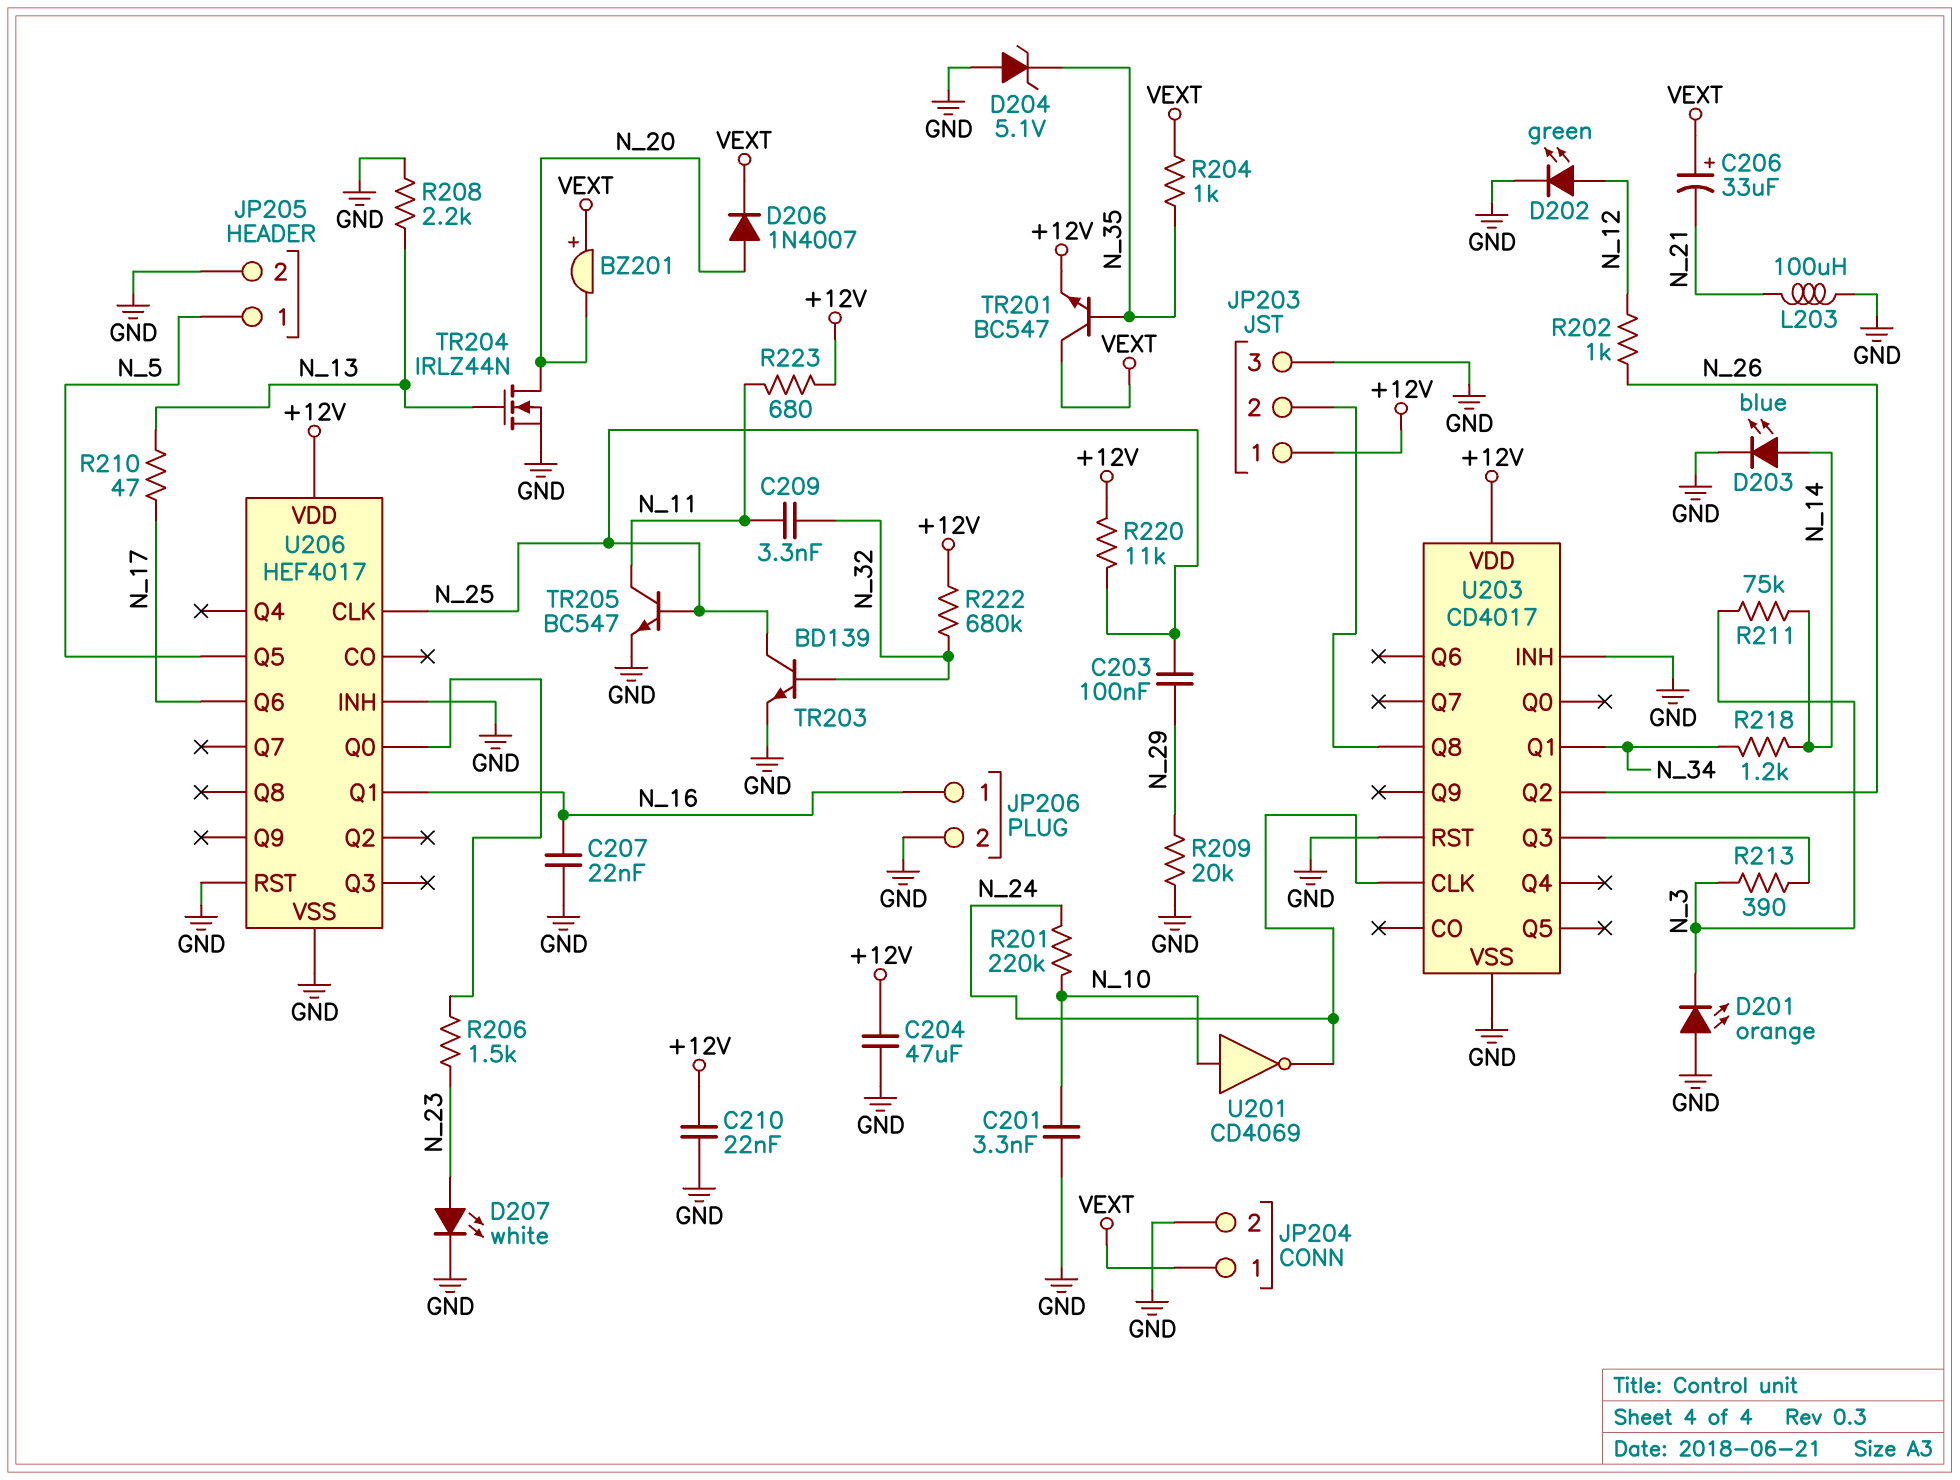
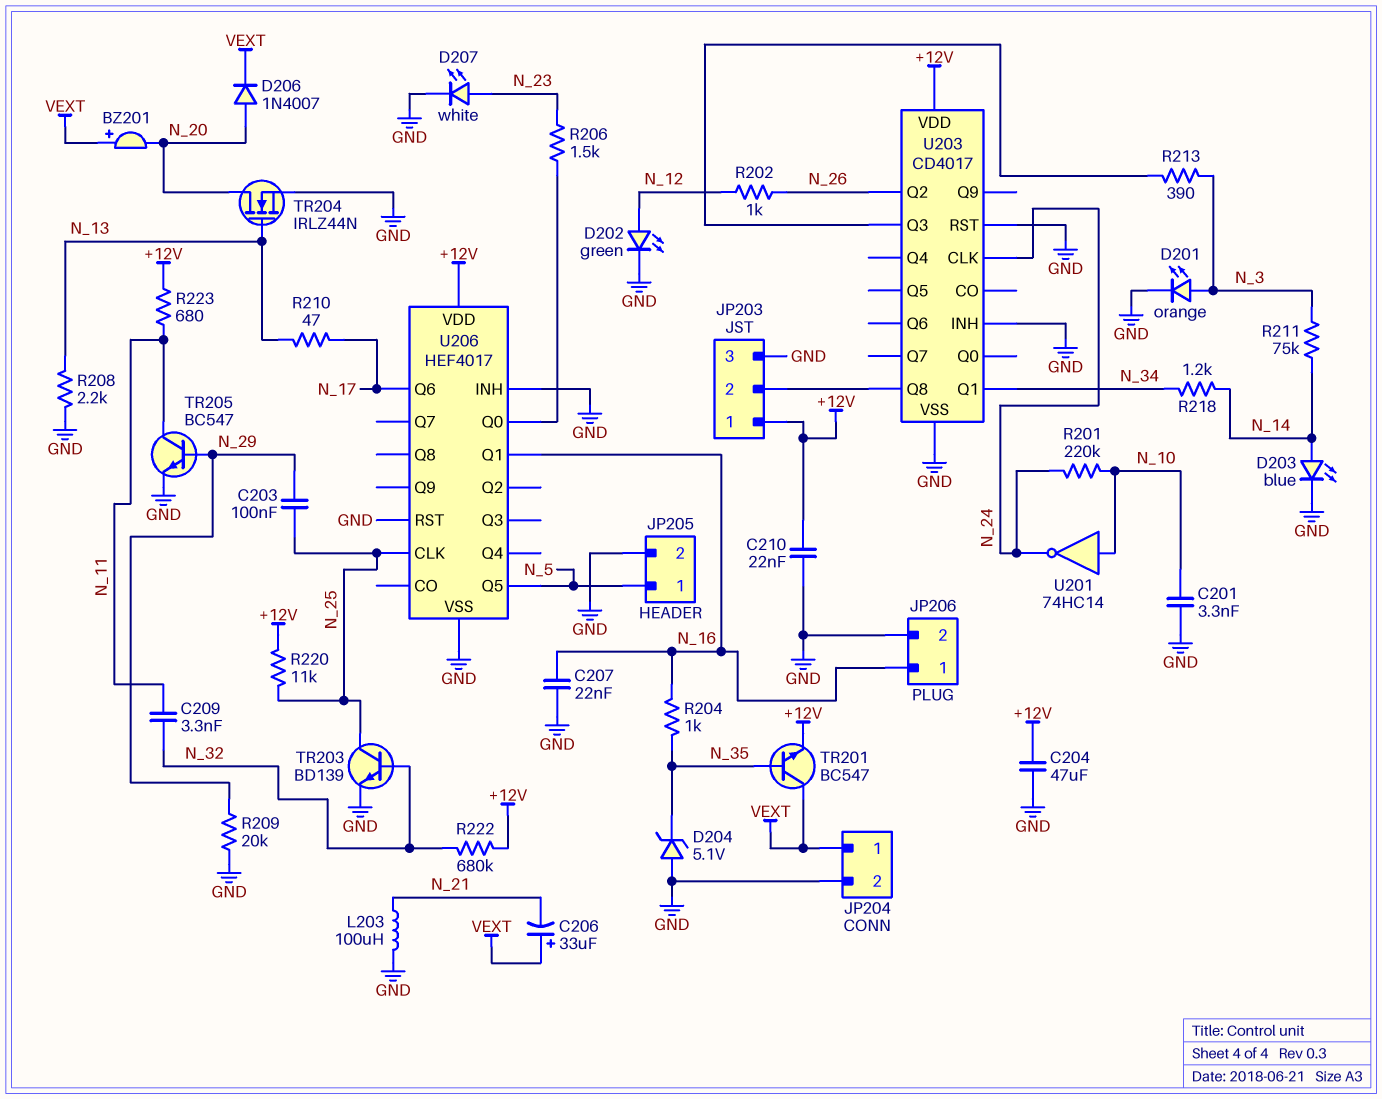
D201: LED orange (A GND, K N_3) -> LED orange (A N_3, K GND)
R204: 1k (N_35, VEXT) -> 1k (N_16, N_35)
TR205: NPN BC547 (B N_25, C N_11, E GND) -> NPN BC547 (B N_29, C N_11, E GND)
U201: NOT CD4069 (in N_10, out N_24) -> NOT 74HC14 (in N_10, out N_24)

